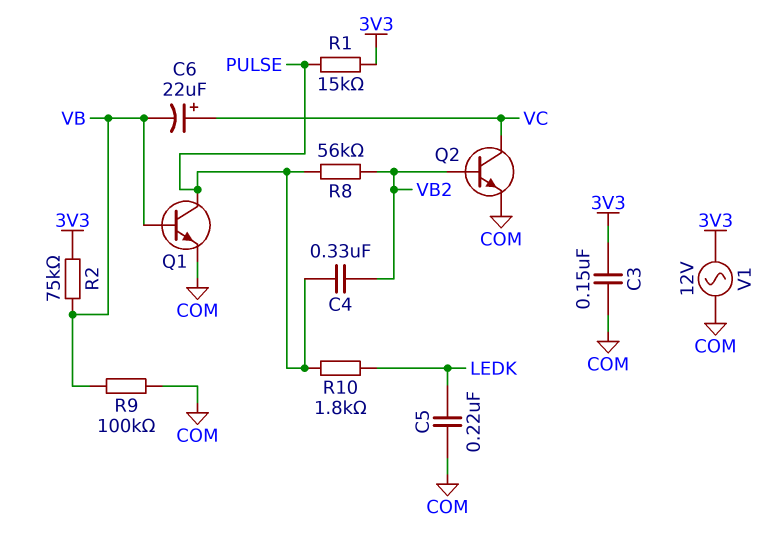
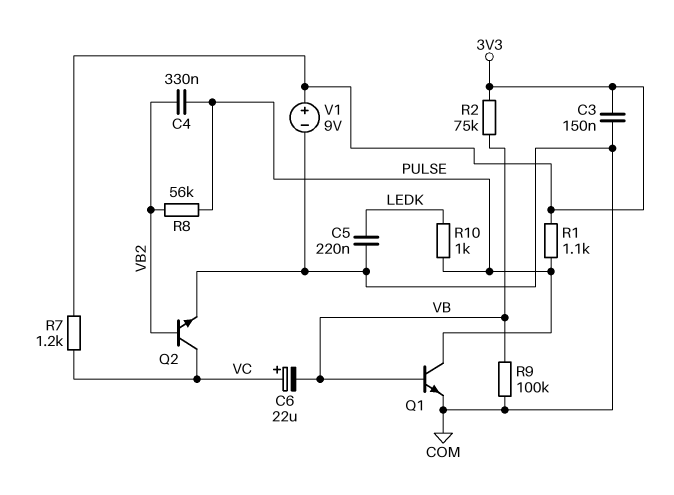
R1: 15k (3V3, PULSE) -> 1.1k (3V3, PULSE)
R7: none -> 1.2k (3V3, VC)
R10: 1.8k (LEDK, PULSE) -> 1k (LEDK, PULSE)
V1: AC 12V (3V3, COM) -> 9V (plus 3V3, minus COM)

